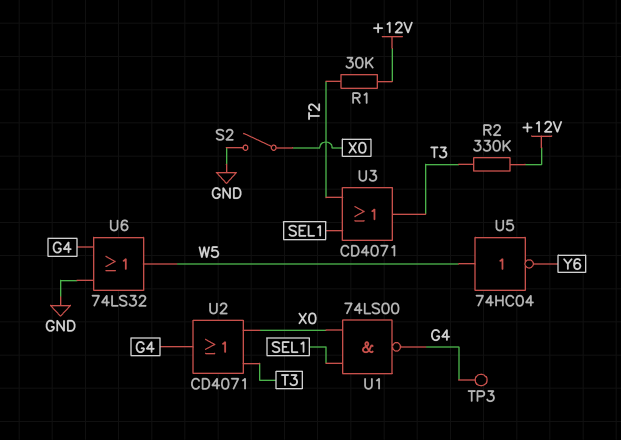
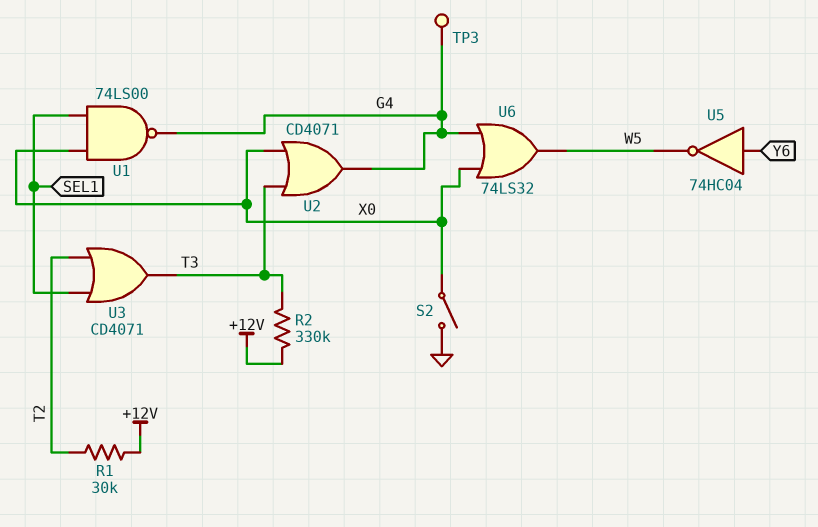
U5: NOT 74HC04 (in W5, out Y6) -> NOT 74HC04 (in Y6, out W5)
U6: OR 74LS32 (in G4, in GND, out W5) -> OR 74LS32 (in G4, in X0, out W5)

